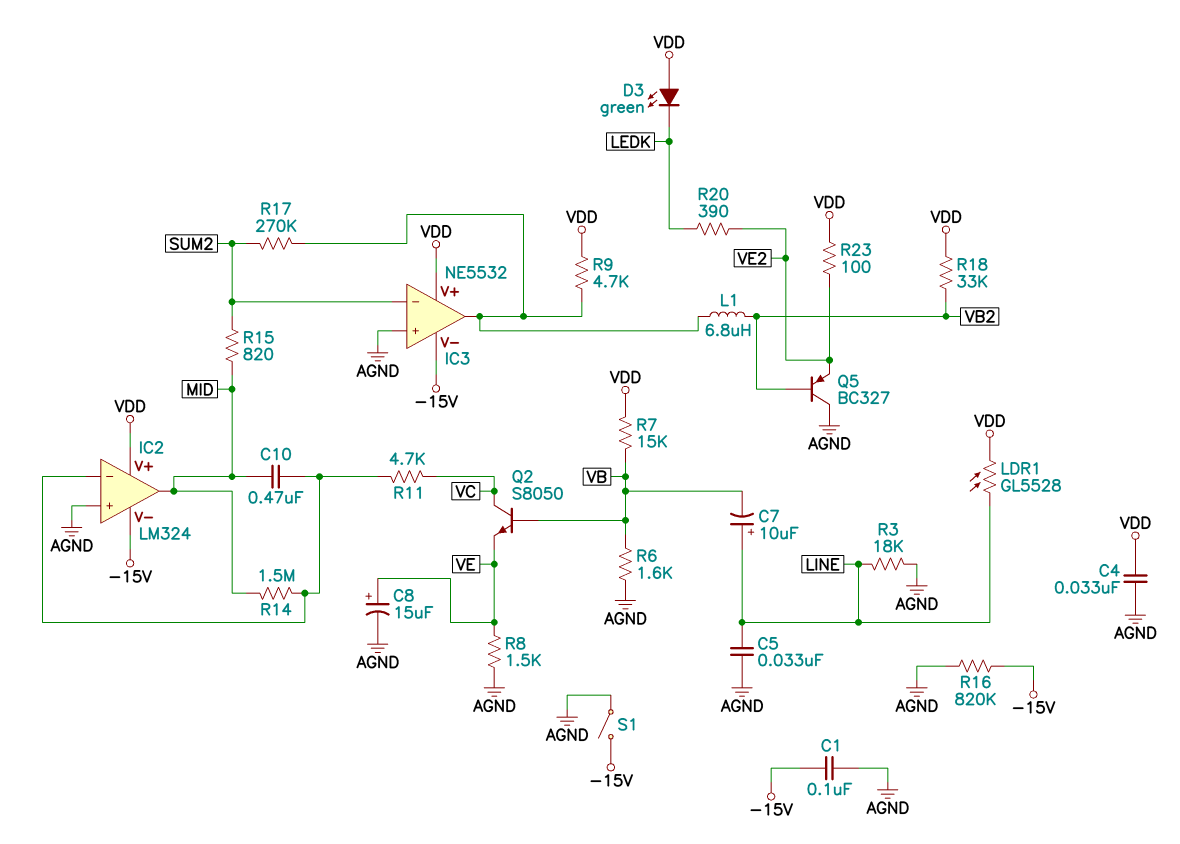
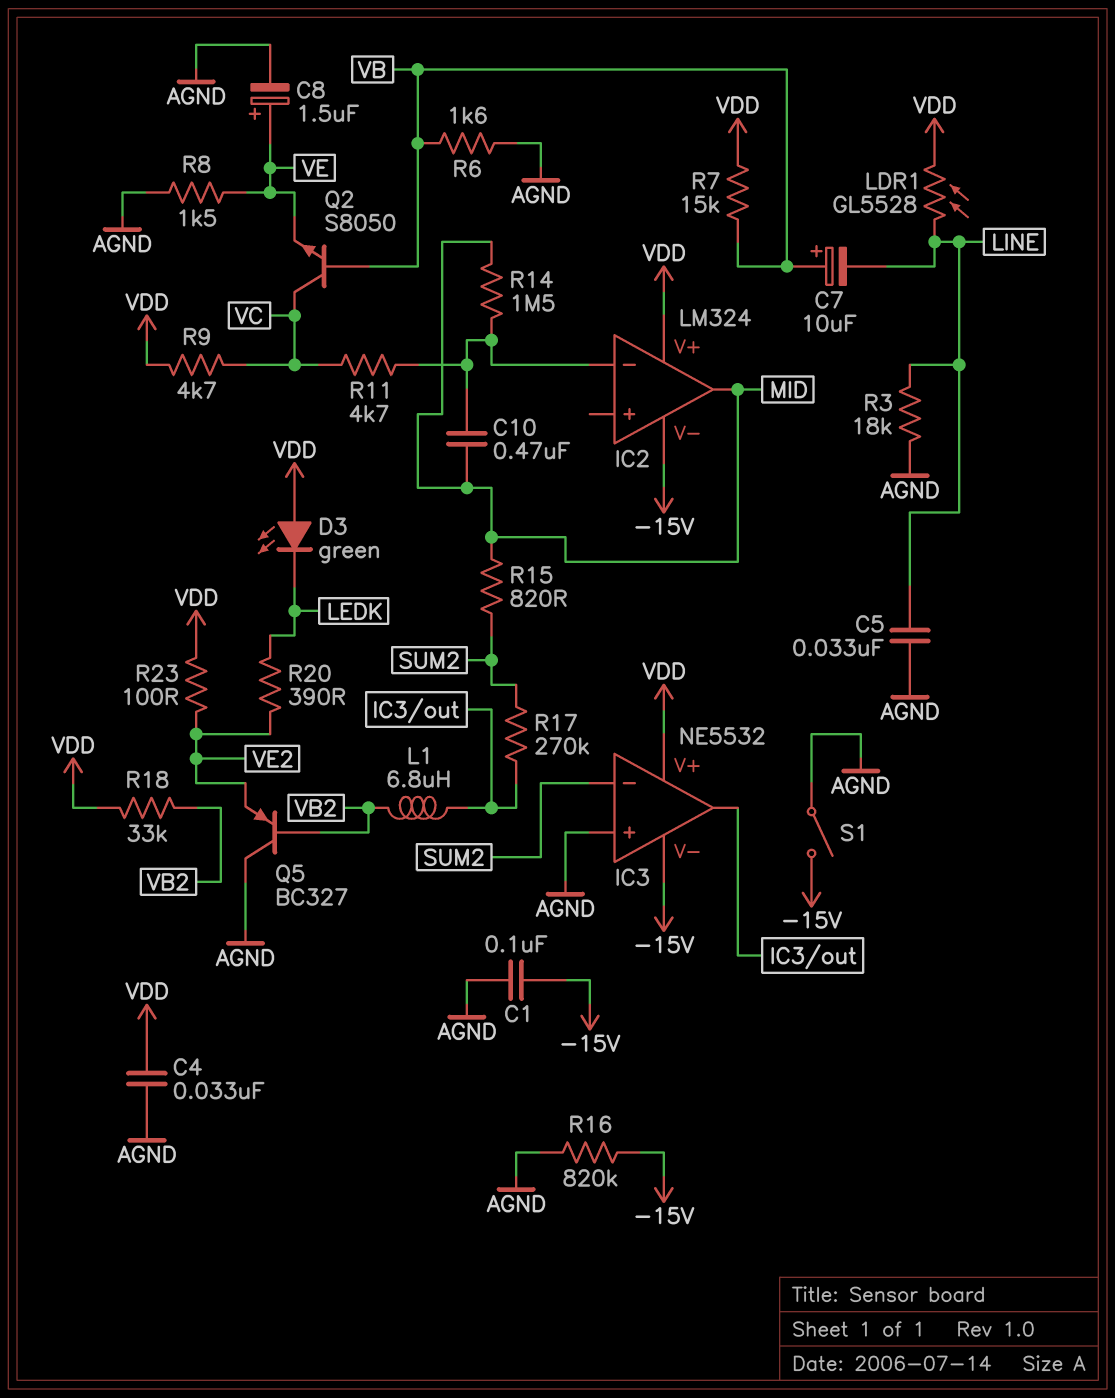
C7: 10uF (plus LINE, minus VB) -> 10uF (plus VB, minus LINE)
C8: 15uF (plus VE, minus AGND) -> 1.5uF (plus VE, minus AGND)
IC2 pin in+: AGND -> none
R9: 4.7k (IC3/out, VDD) -> 4.7k (VC, VDD)

